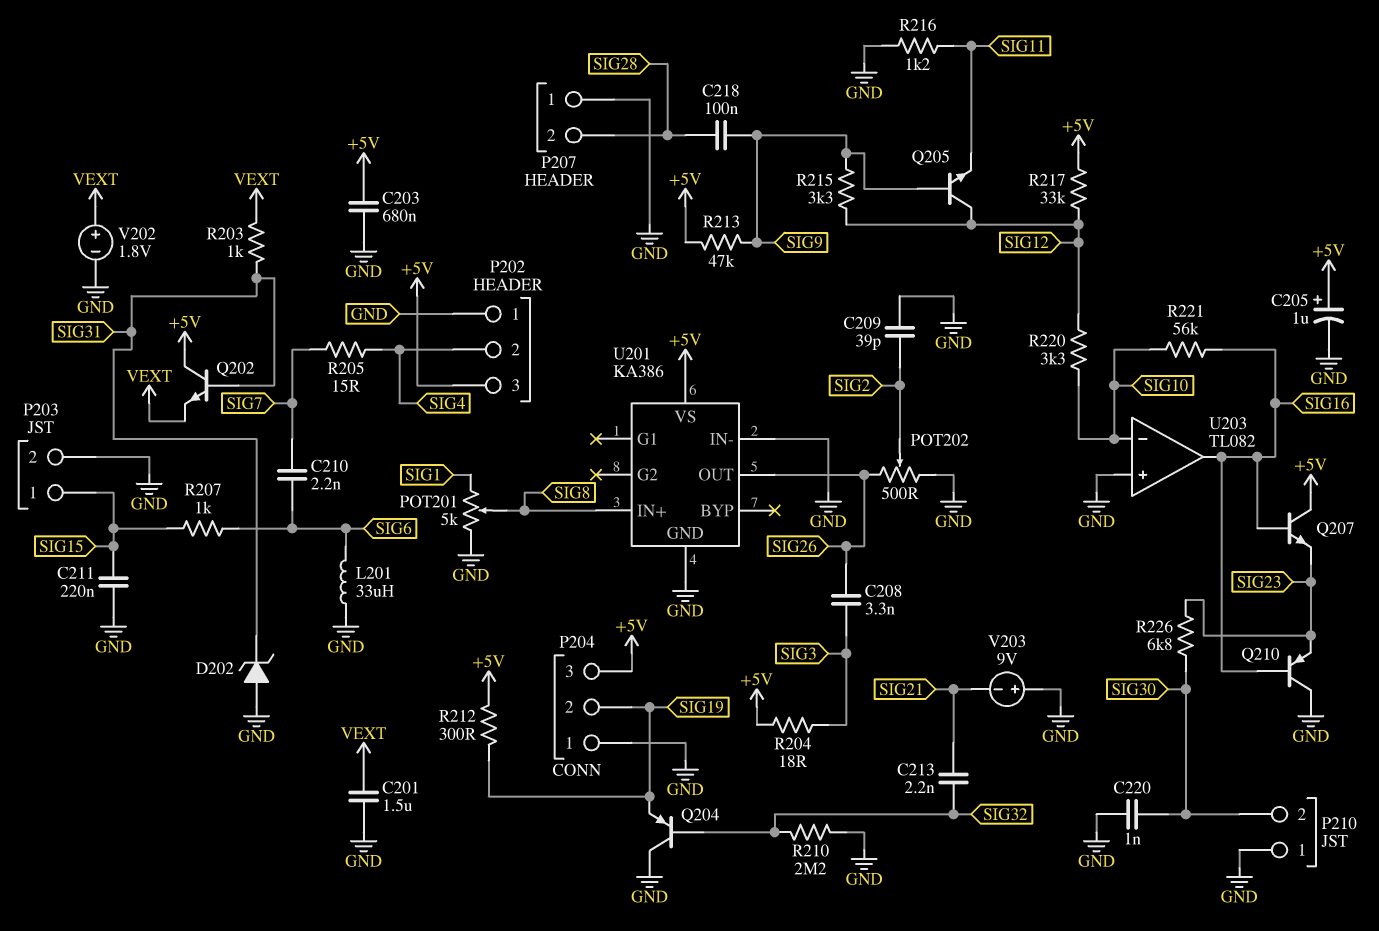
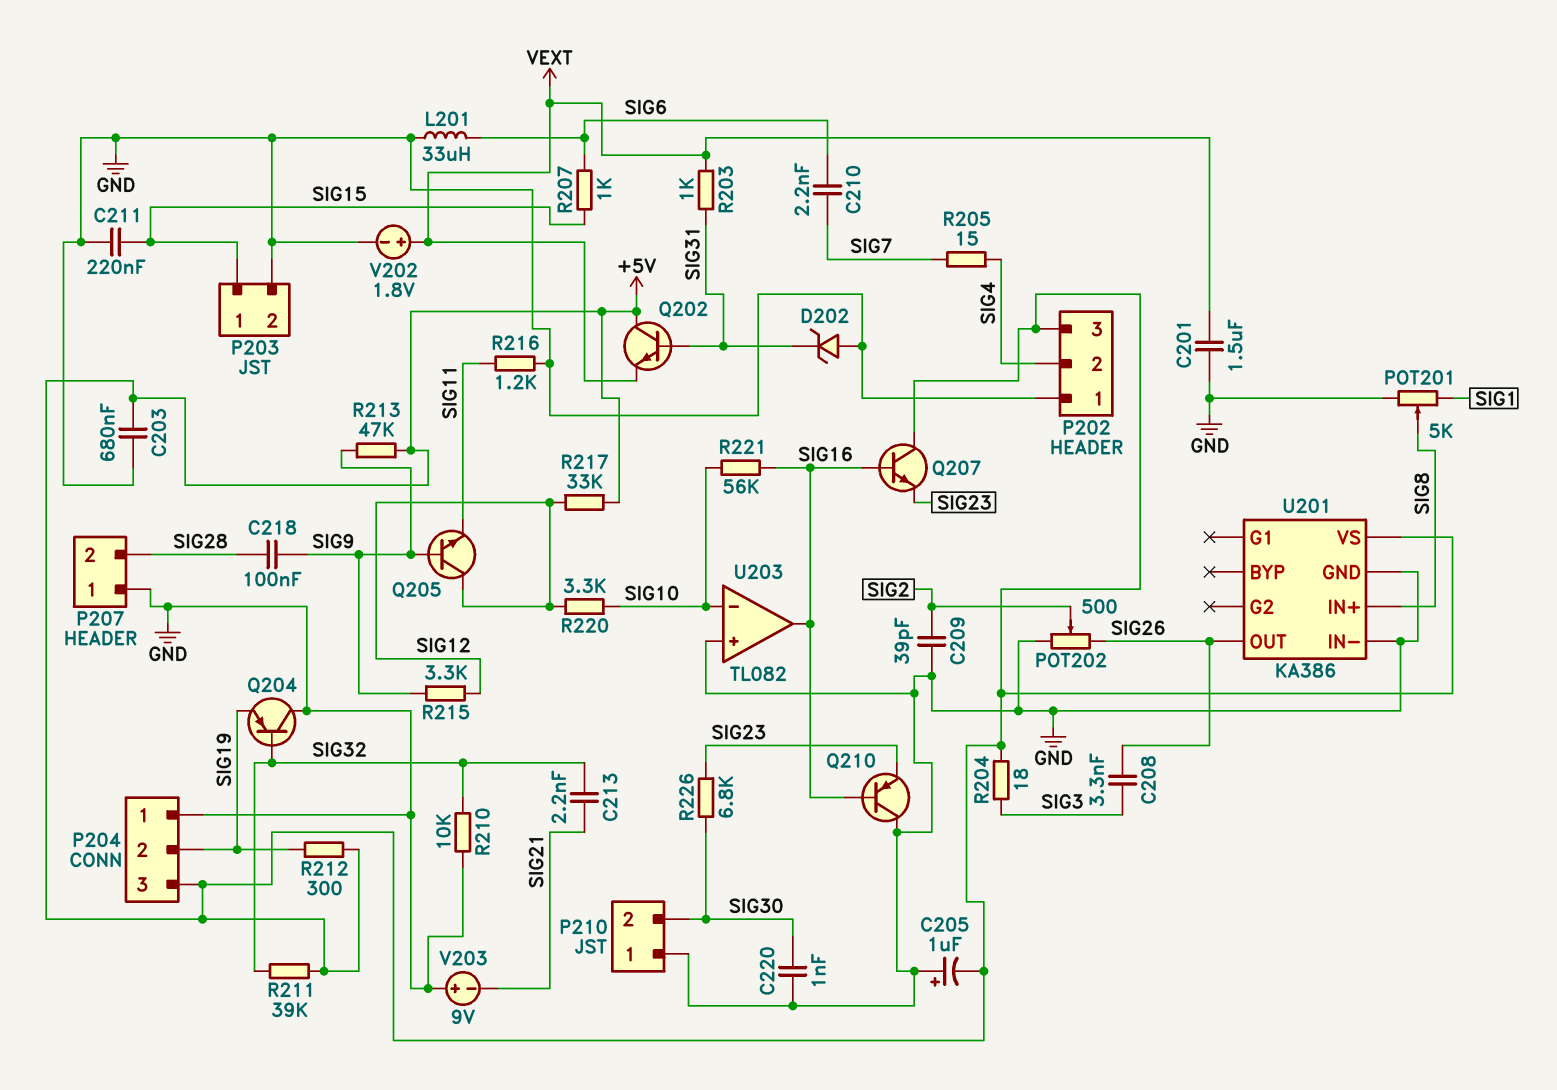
C205: 1uF (plus +5V, minus GND) -> 1uF (plus GND, minus +5V)
R210: 2.2M (GND, SIG32) -> 10k (GND, SIG32)
R211: none -> 39k (+5V, SIG32)

